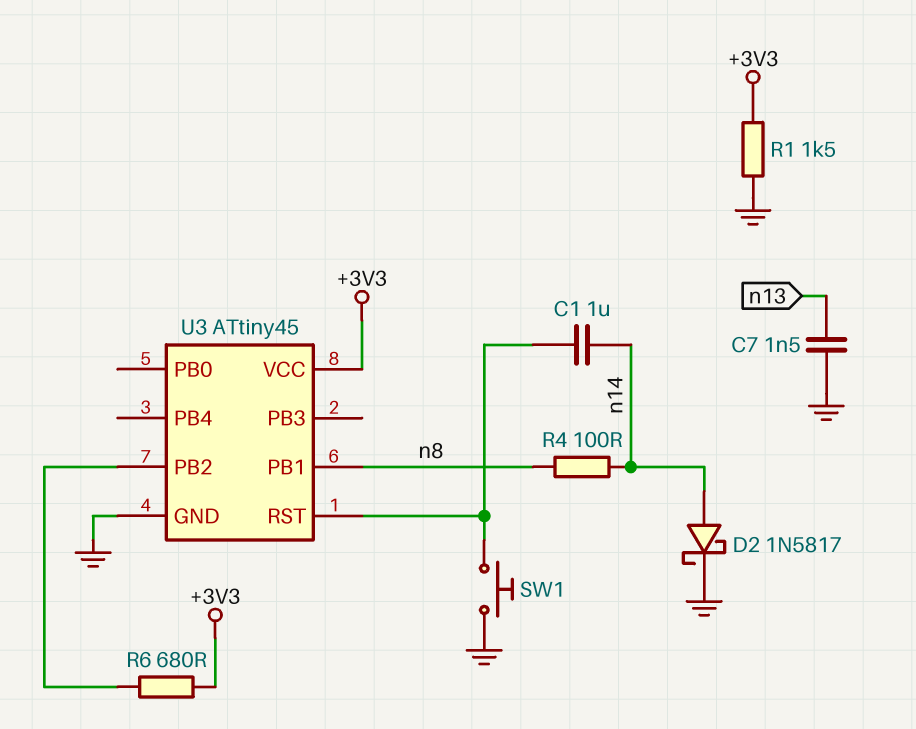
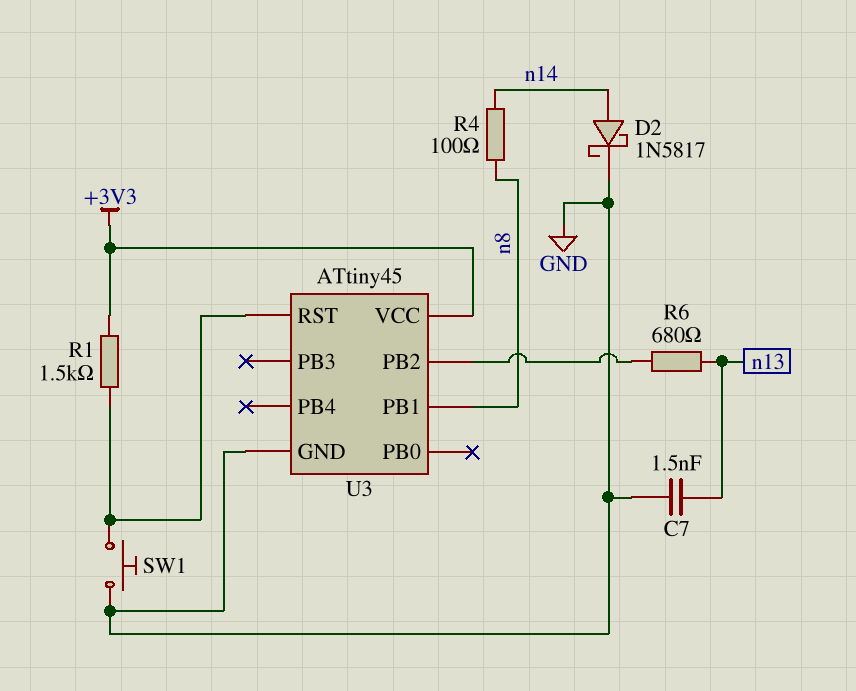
C1: 1uF (U3/RST, n14) -> none
R1: 1.5k (+3V3, GND) -> 1.5k (+3V3, U3/RST)
R6: 680 (+3V3, U3/PB2) -> 680 (U3/PB2, n13)

